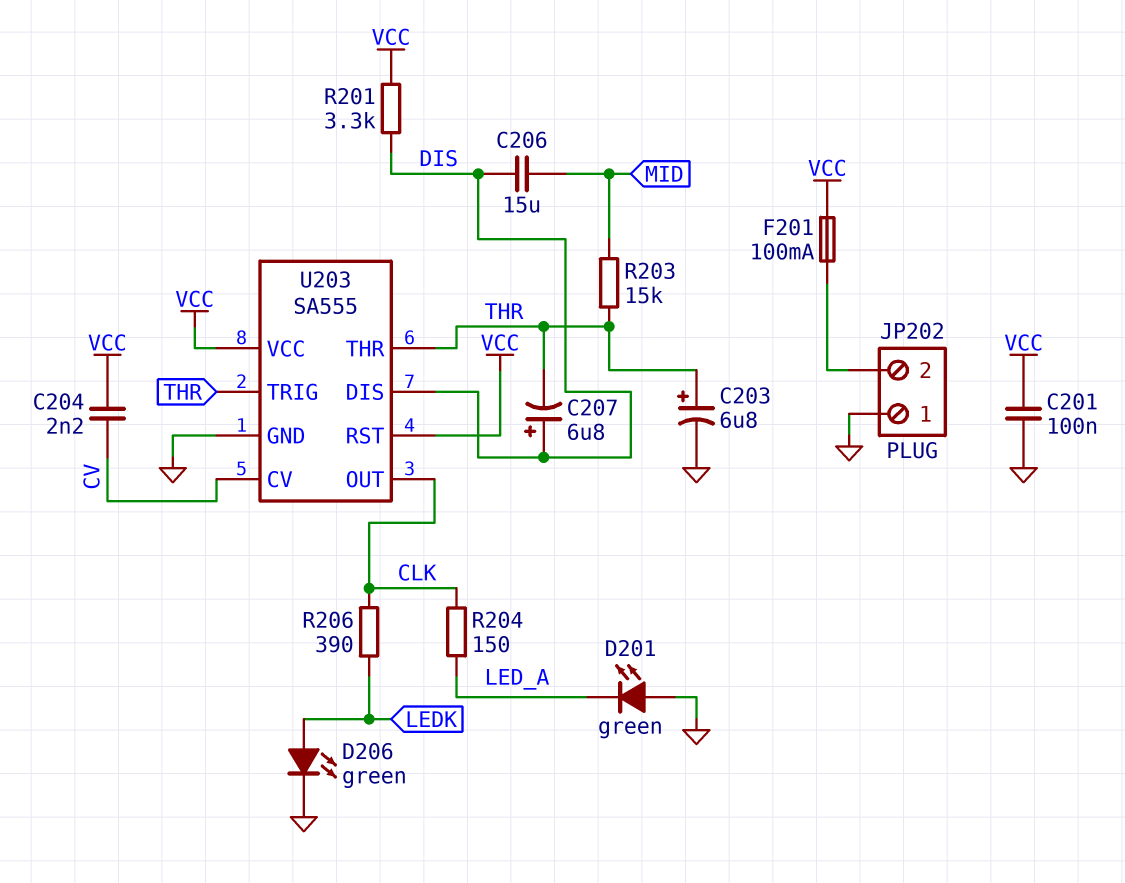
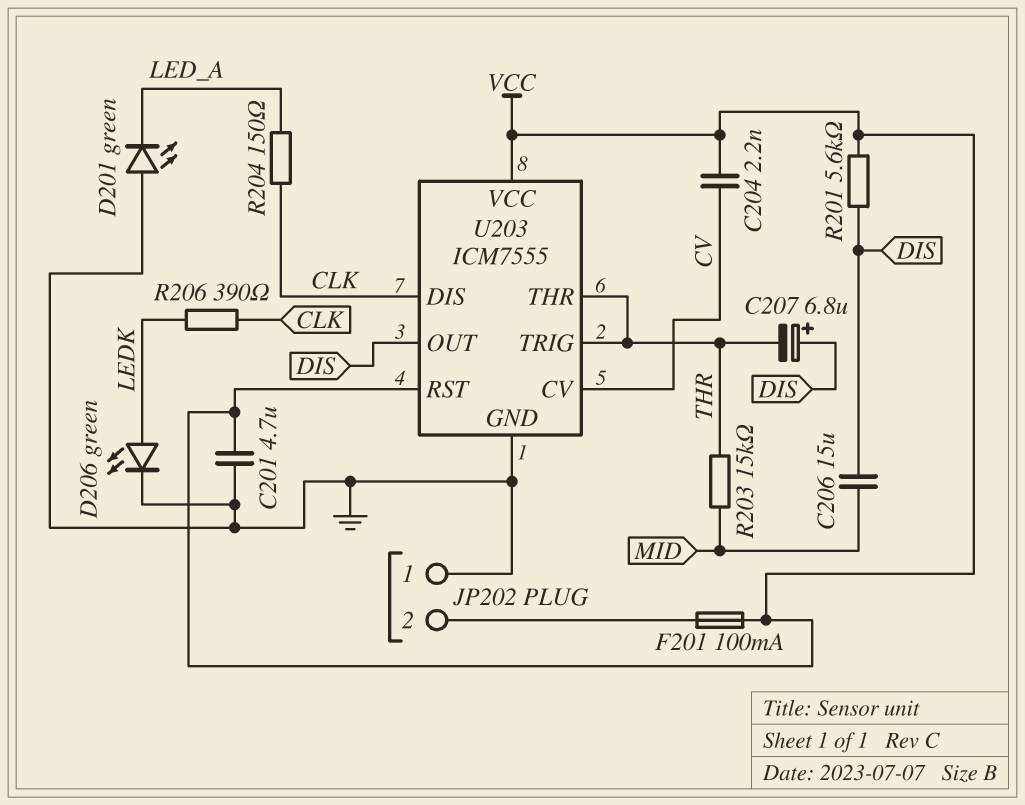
C201: 100nF (GND, VCC) -> 4.7uF (GND, VCC)
C203: 6.8uF (plus THR, minus GND) -> none
R201: 3.3k (DIS, VCC) -> 5.6k (DIS, VCC)
U203: SA555 -> ICM7555
U203 pin DIS: DIS -> CLK
U203 pin OUT: CLK -> DIS

